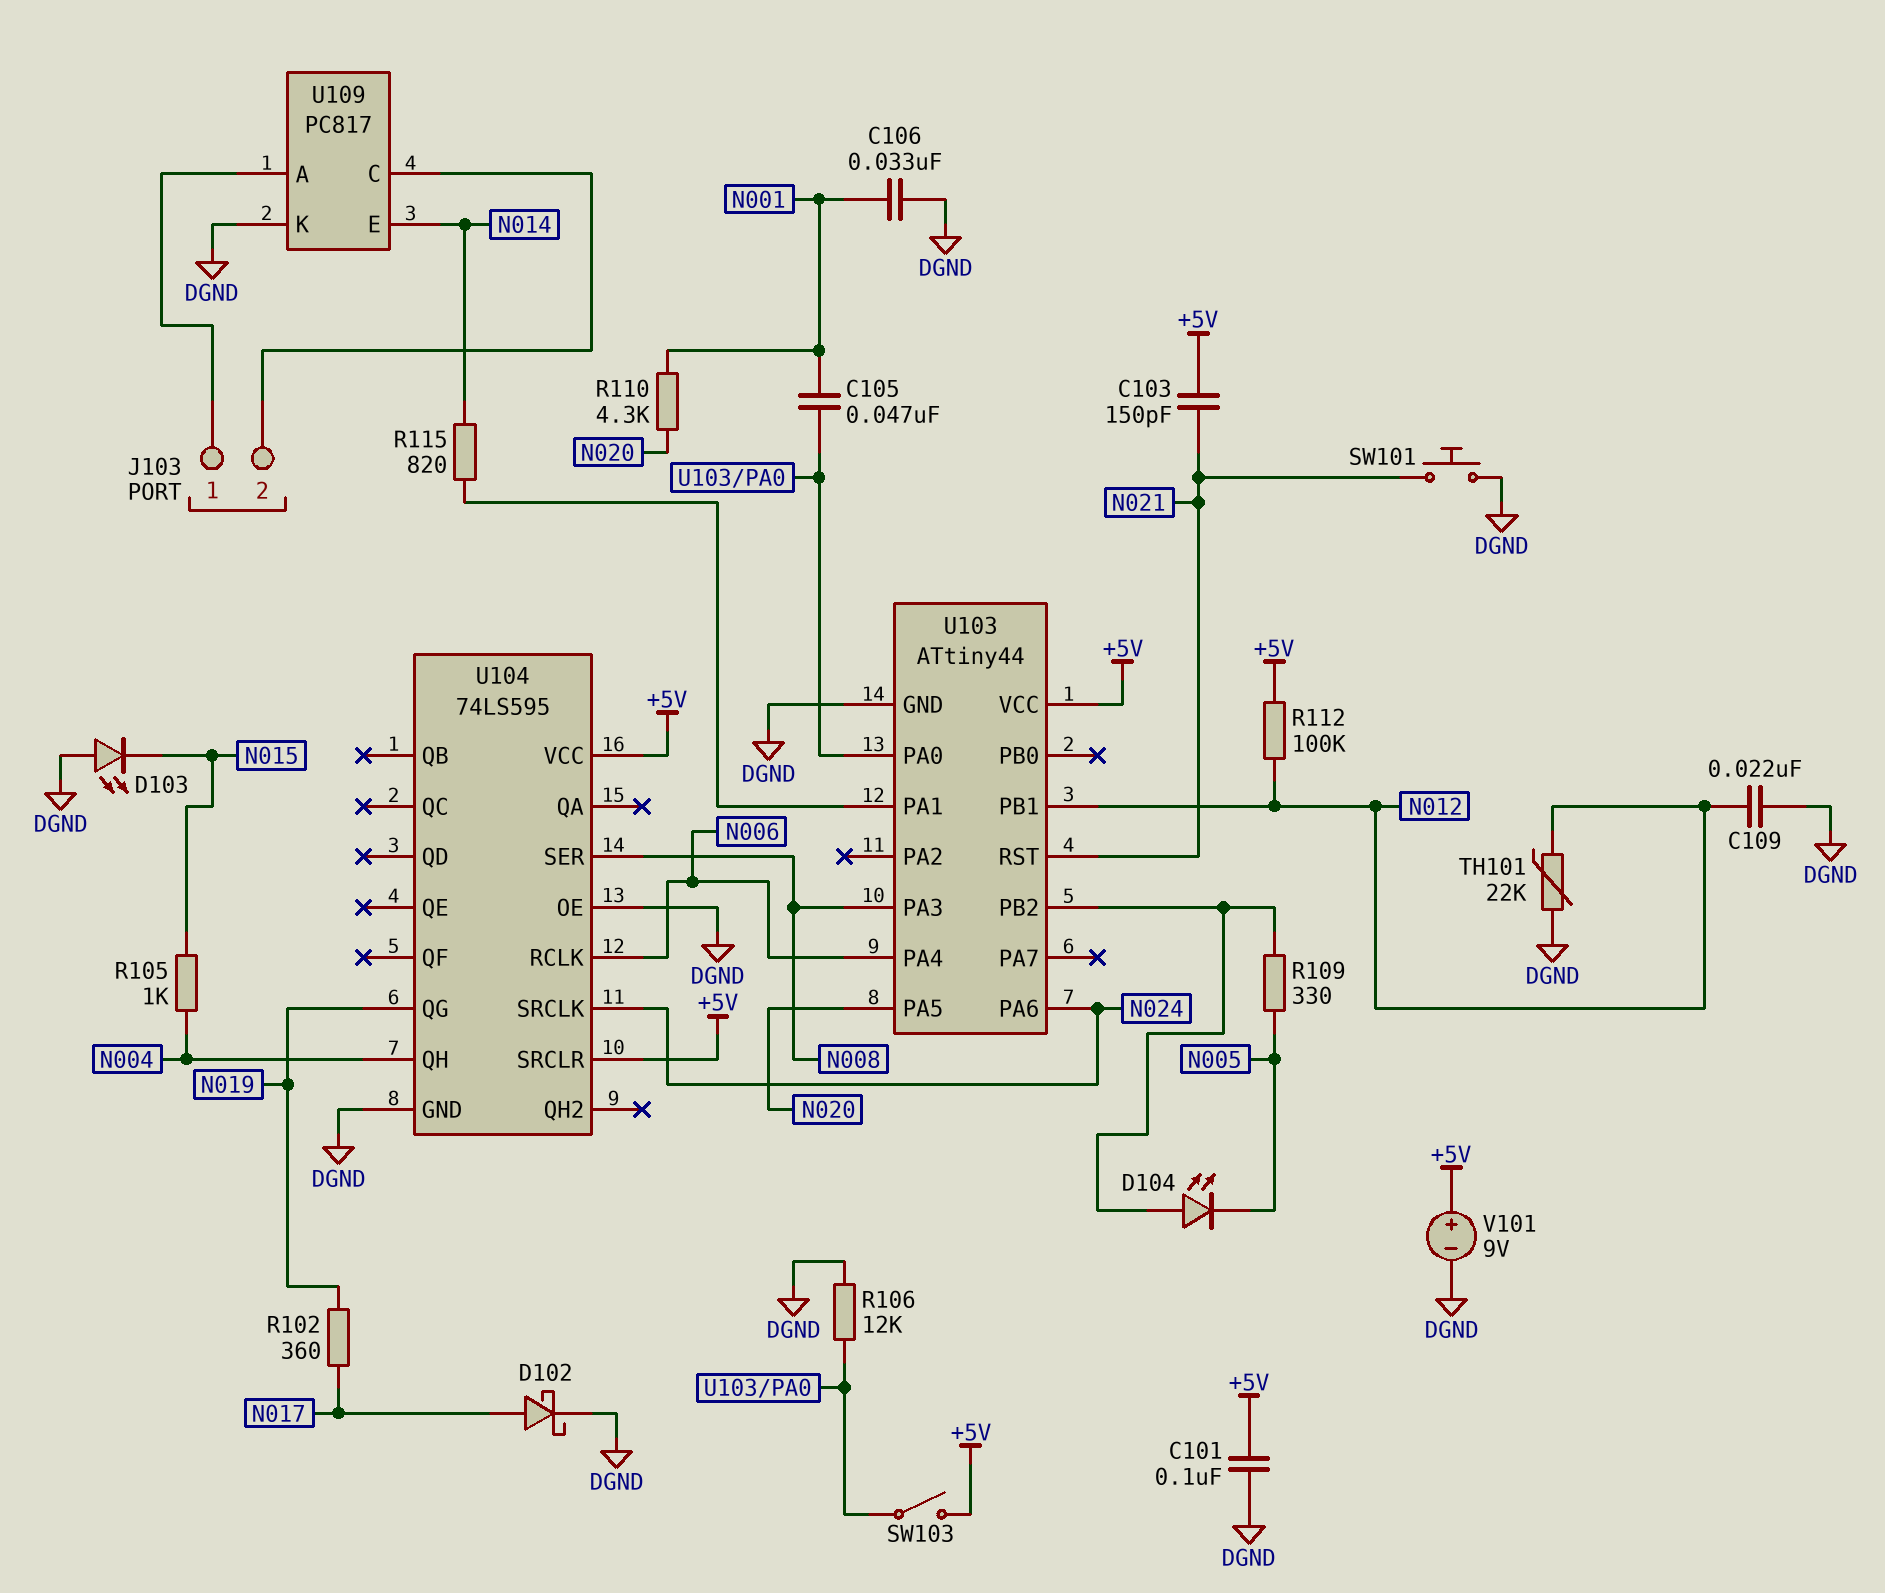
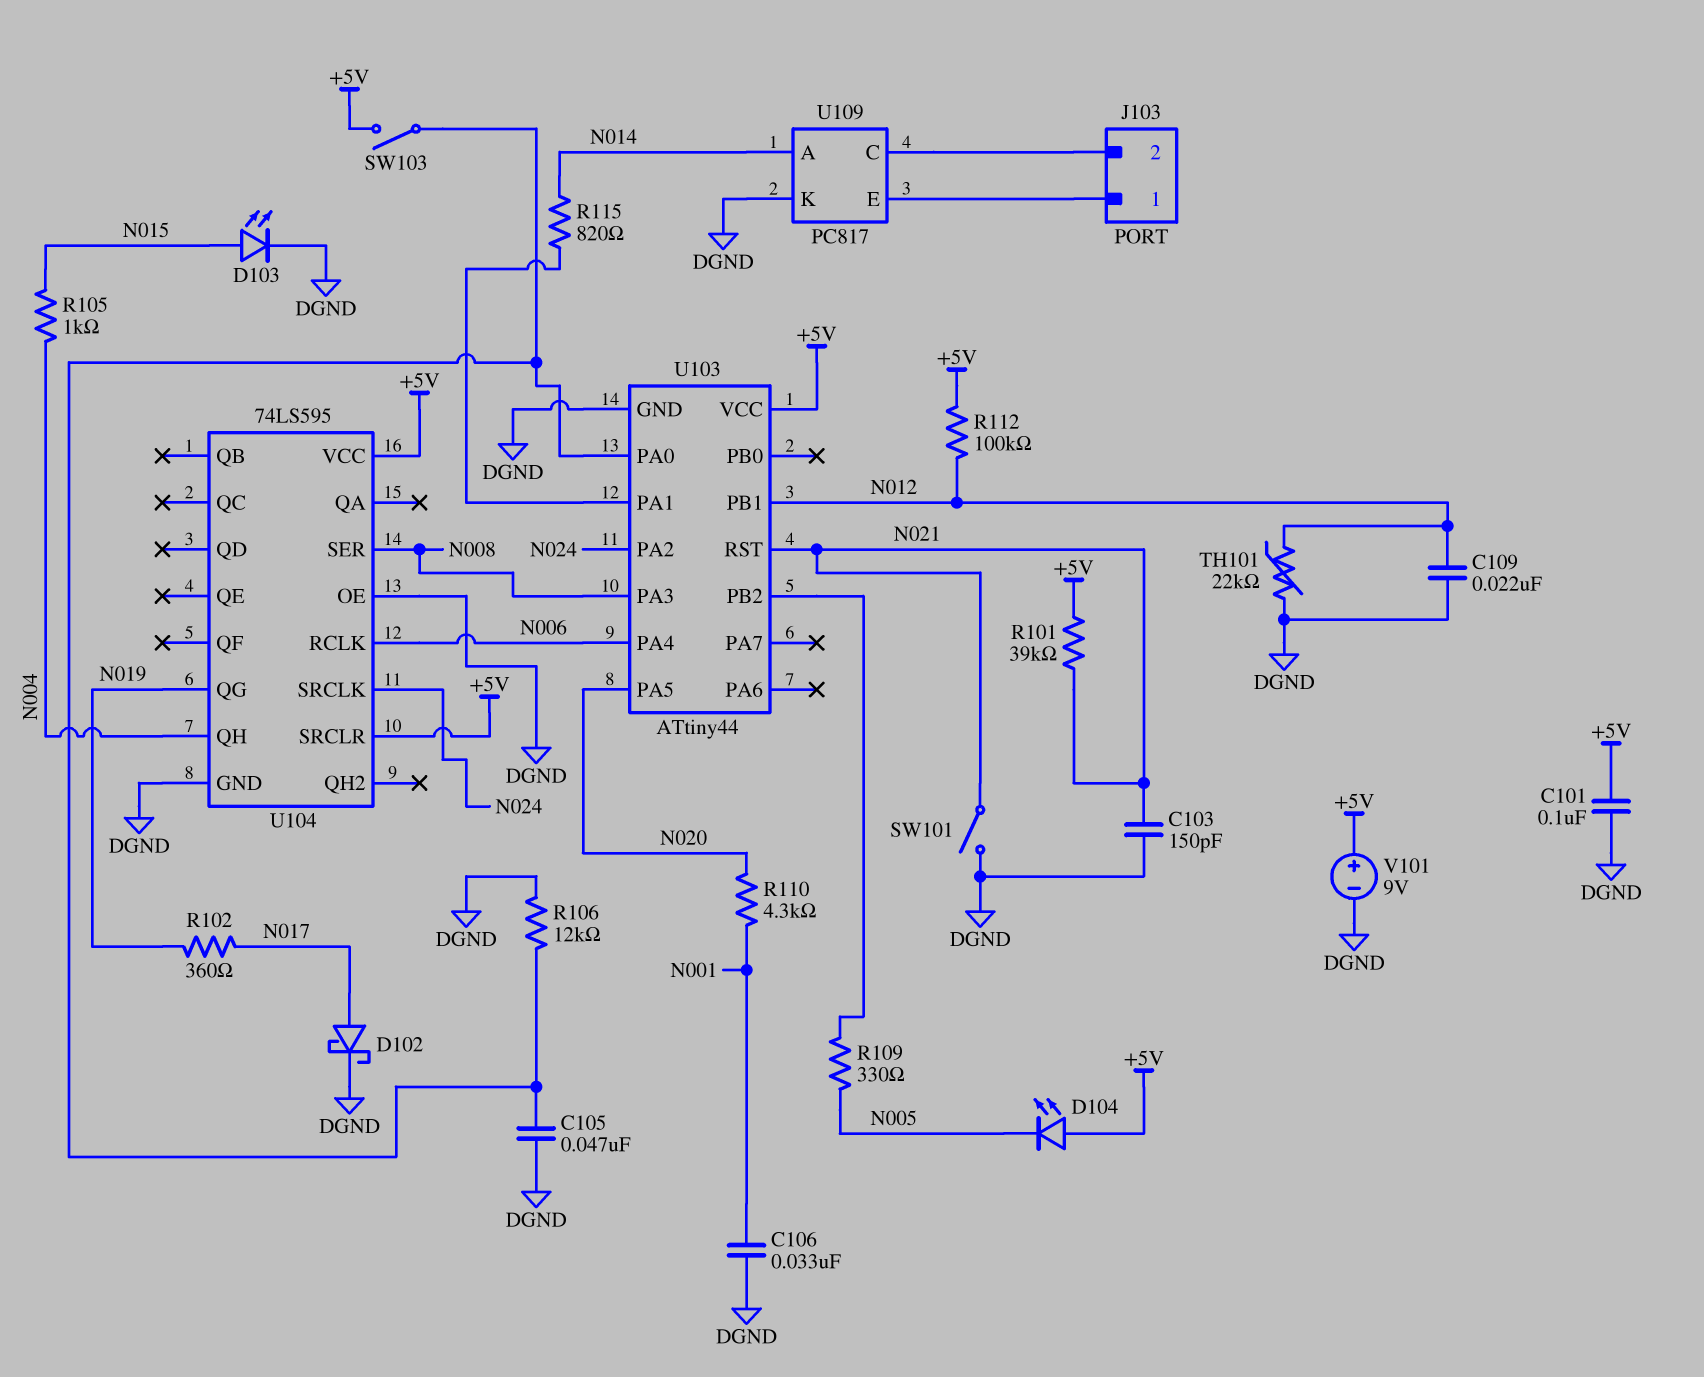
C103: 150pF (+5V, N021) -> 150pF (DGND, N021)
C105: 47nF (N001, U103/PA0) -> 47nF (DGND, U103/PA0)
D103: LED (A DGND, K N015) -> LED (A N015, K DGND)
D104: LED (A U103/PB2, K N005) -> LED (A +5V, K N005)
R101: none -> 39k (+5V, N021)
SW101: button (DGND, N021) -> switch (DGND, N021)
U103 pin PA2: none -> N024
U103 pin PA6: N024 -> none
U109 pin A: J103/1 -> N014
U109 pin E: N014 -> J103/1

